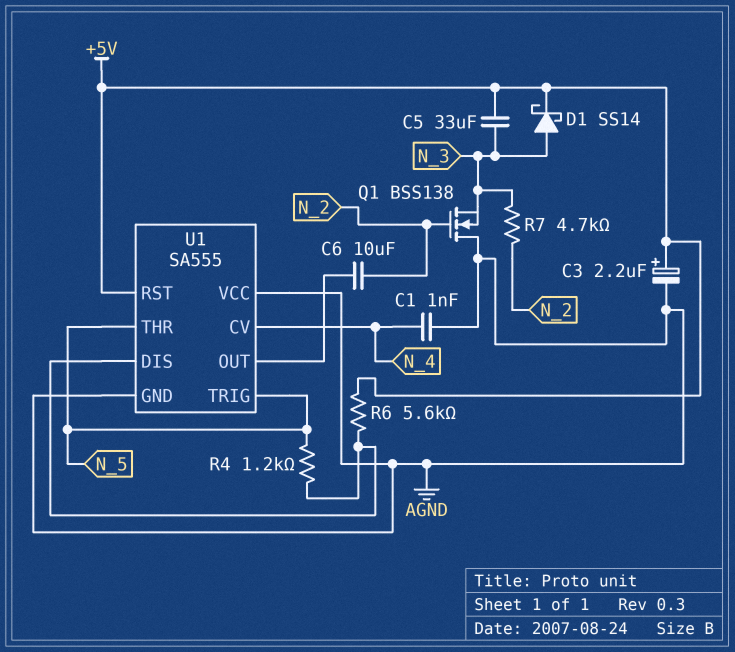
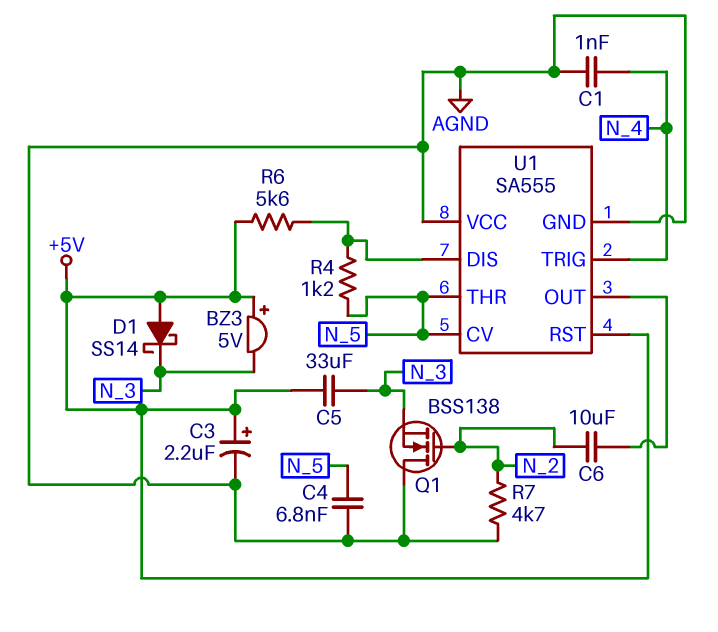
BZ3: none -> buzzer 5V (plus +5V, minus N_3)
C4: none -> 6.8nF (AGND, N_5)
D1: schottky SS14 (A N_3, K +5V) -> schottky SS14 (A +5V, K N_3)
R7: 4.7k (N_2, N_3) -> 4.7k (AGND, N_2)
U1 pin CV: N_4 -> N_5
U1 pin TRIG: N_5 -> N_4

